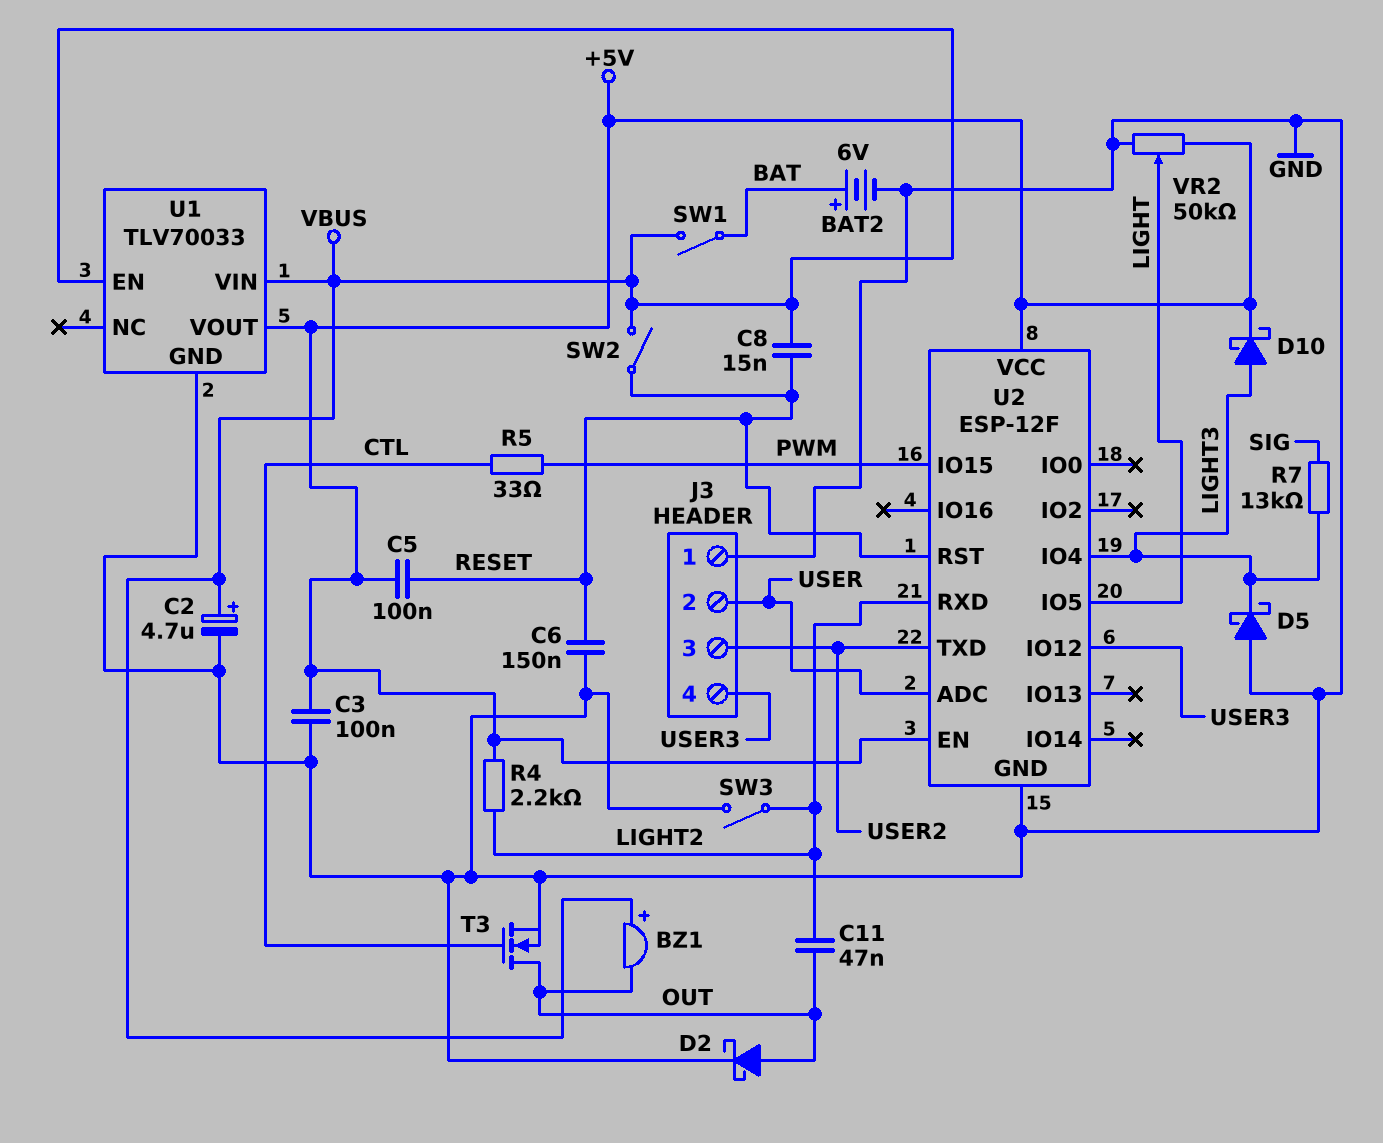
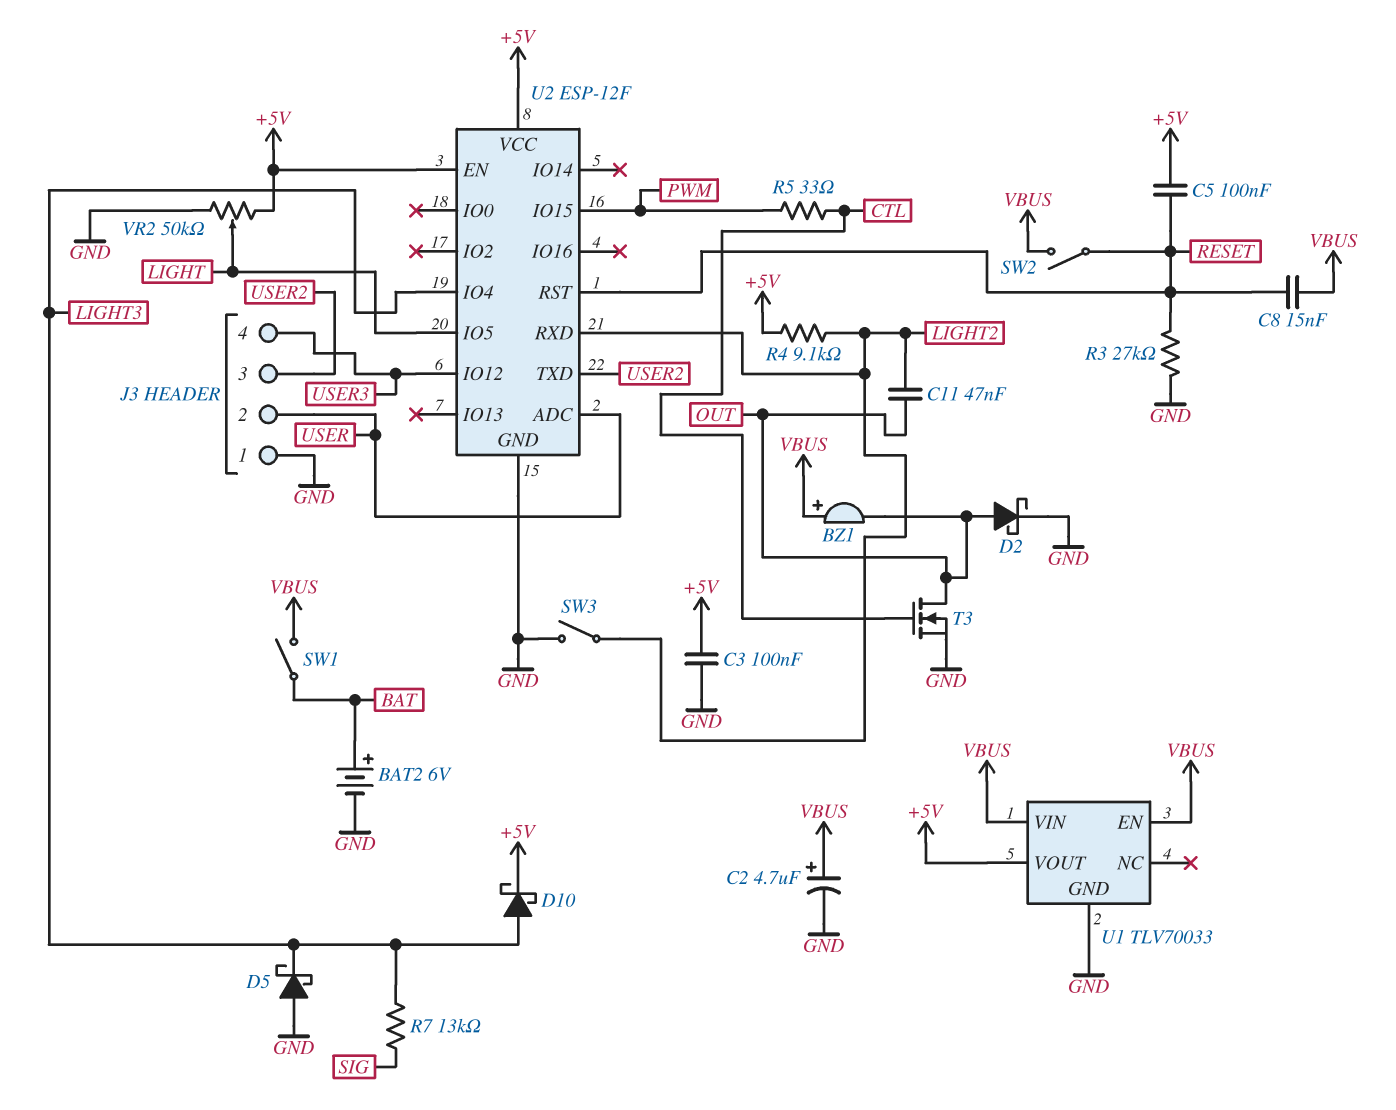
C6: 150nF (GND, RESET) -> none
R3: none -> 27k (GND, RESET)
R4: 2.2k (+5V, LIGHT2) -> 9.1k (+5V, LIGHT2)

